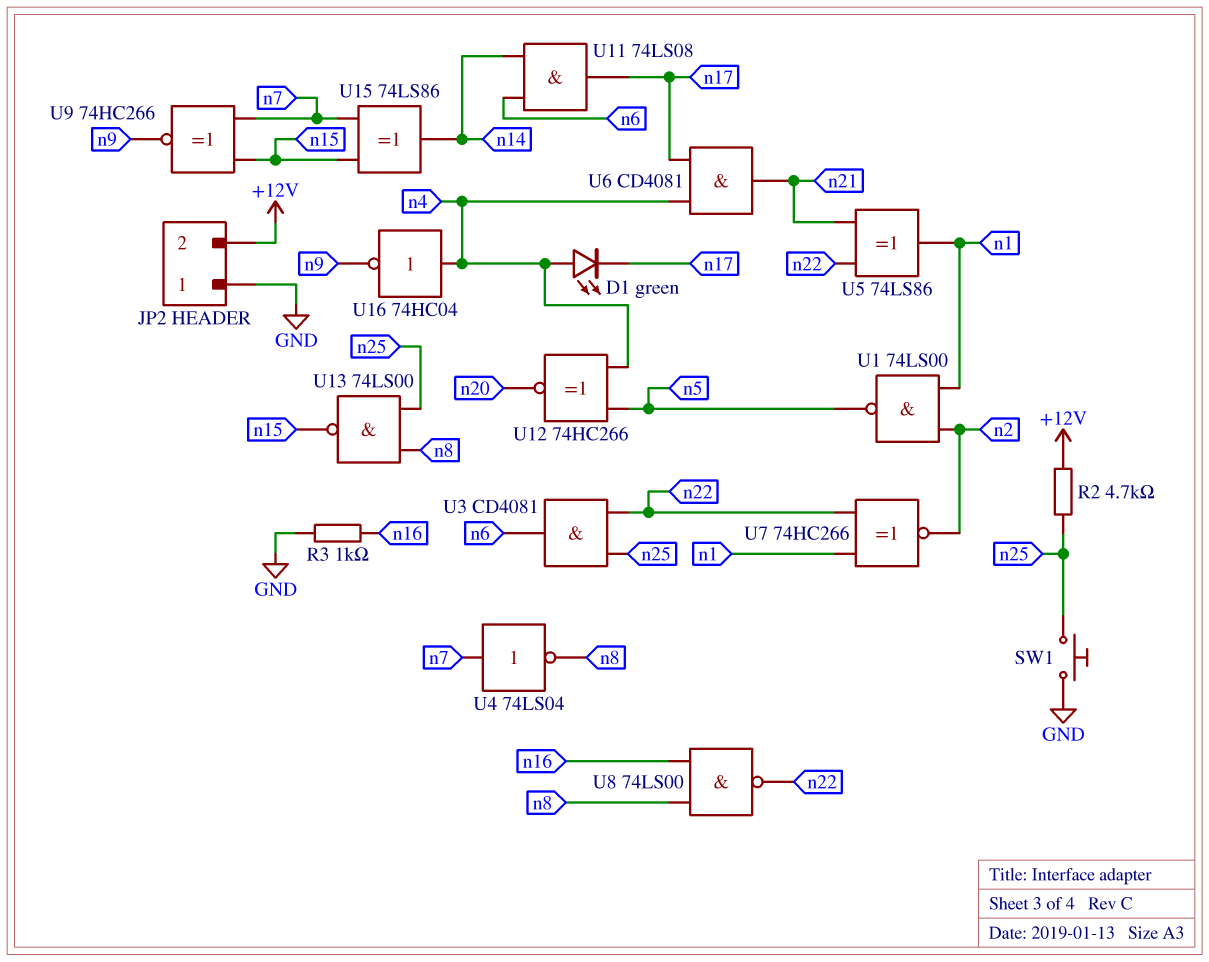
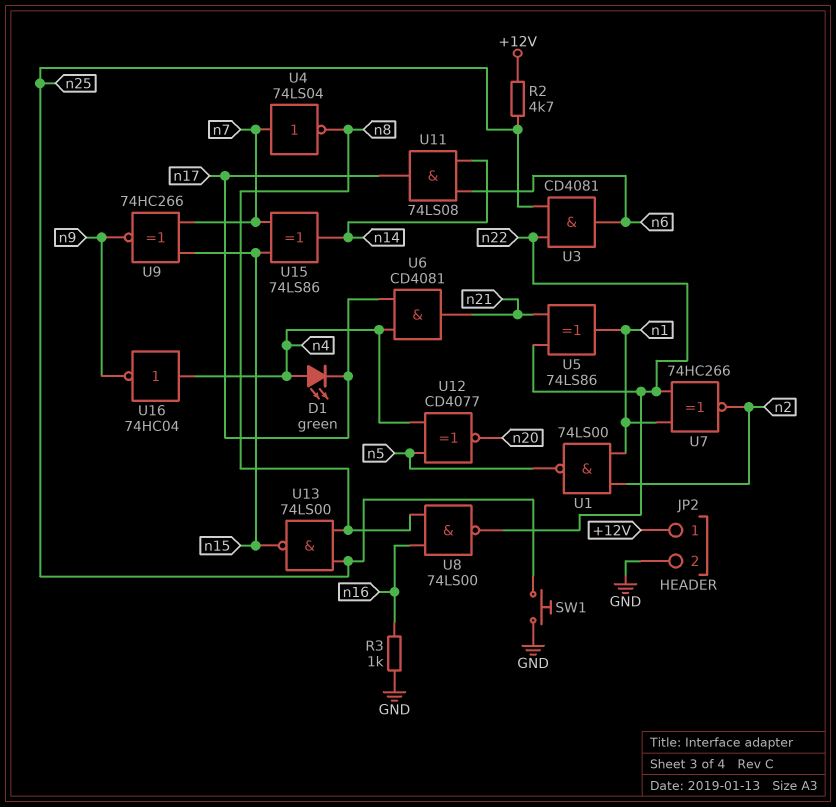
JP2 pin 1: GND -> +12V
JP2 pin 2: +12V -> GND
U12: XNOR 74HC266 (in n4, in n5, out n20) -> XNOR CD4077 (in n4, in n5, out n20)

